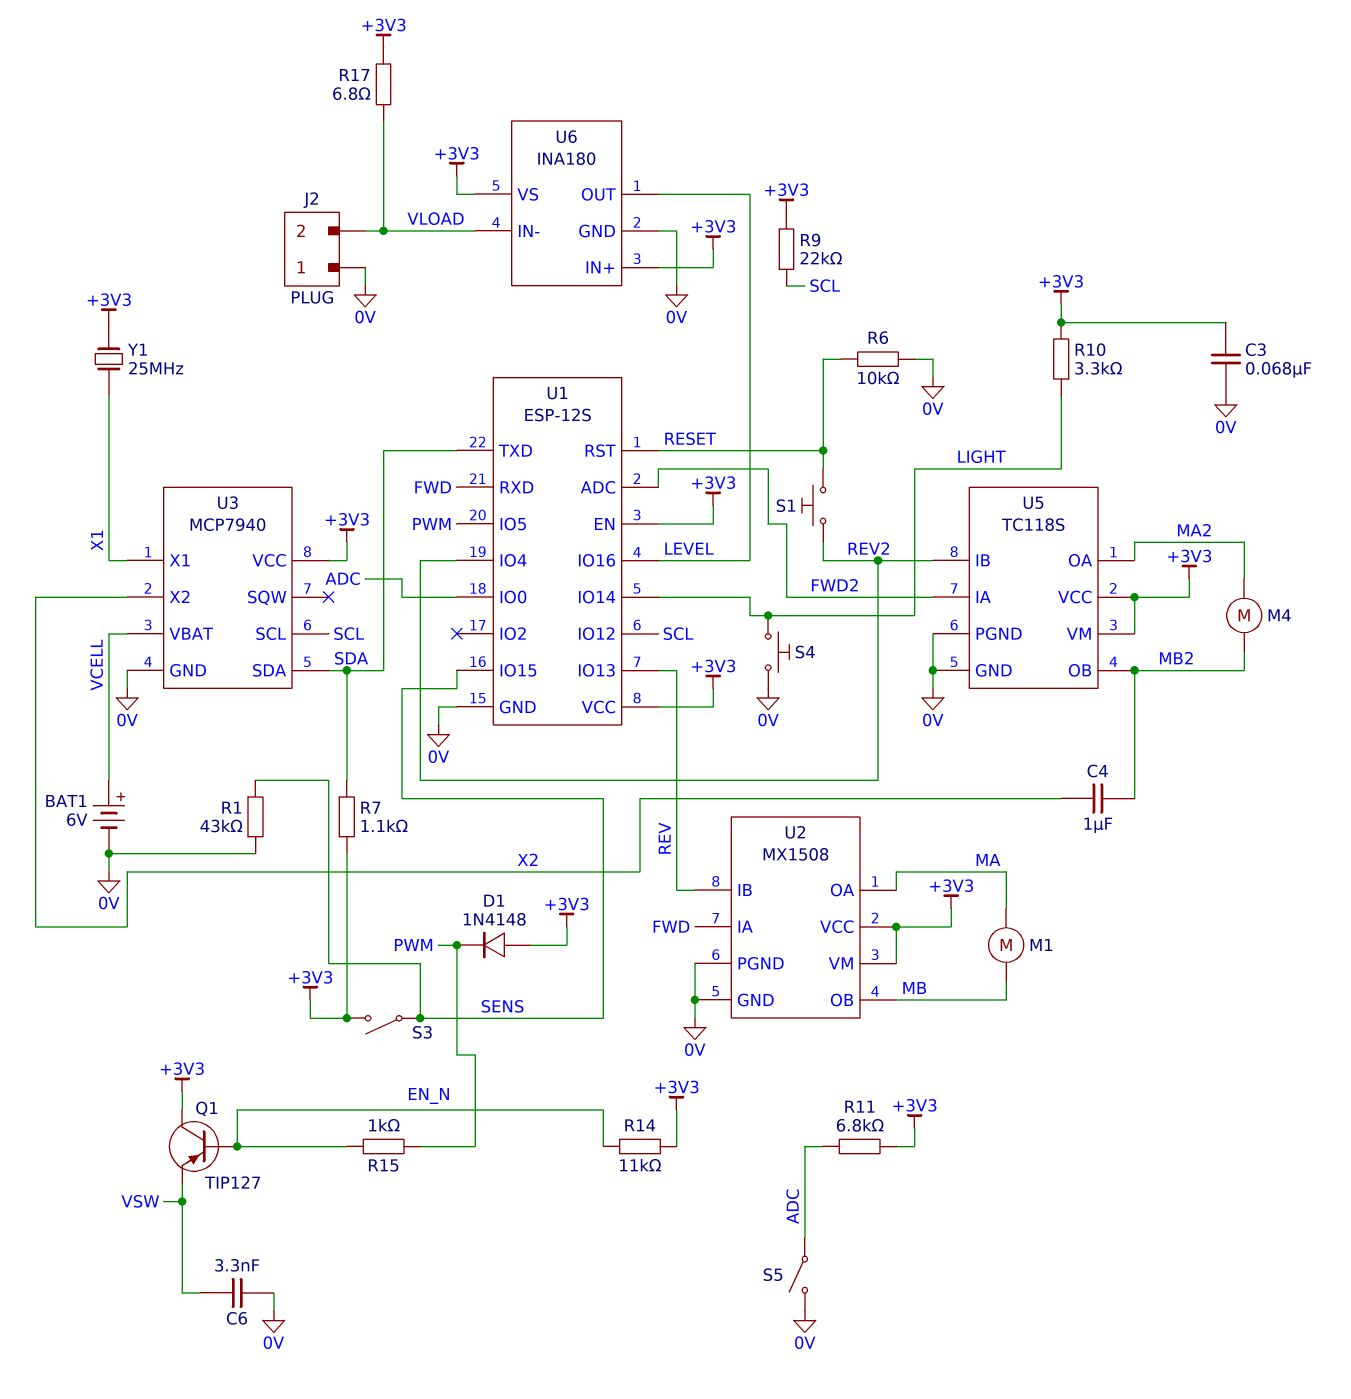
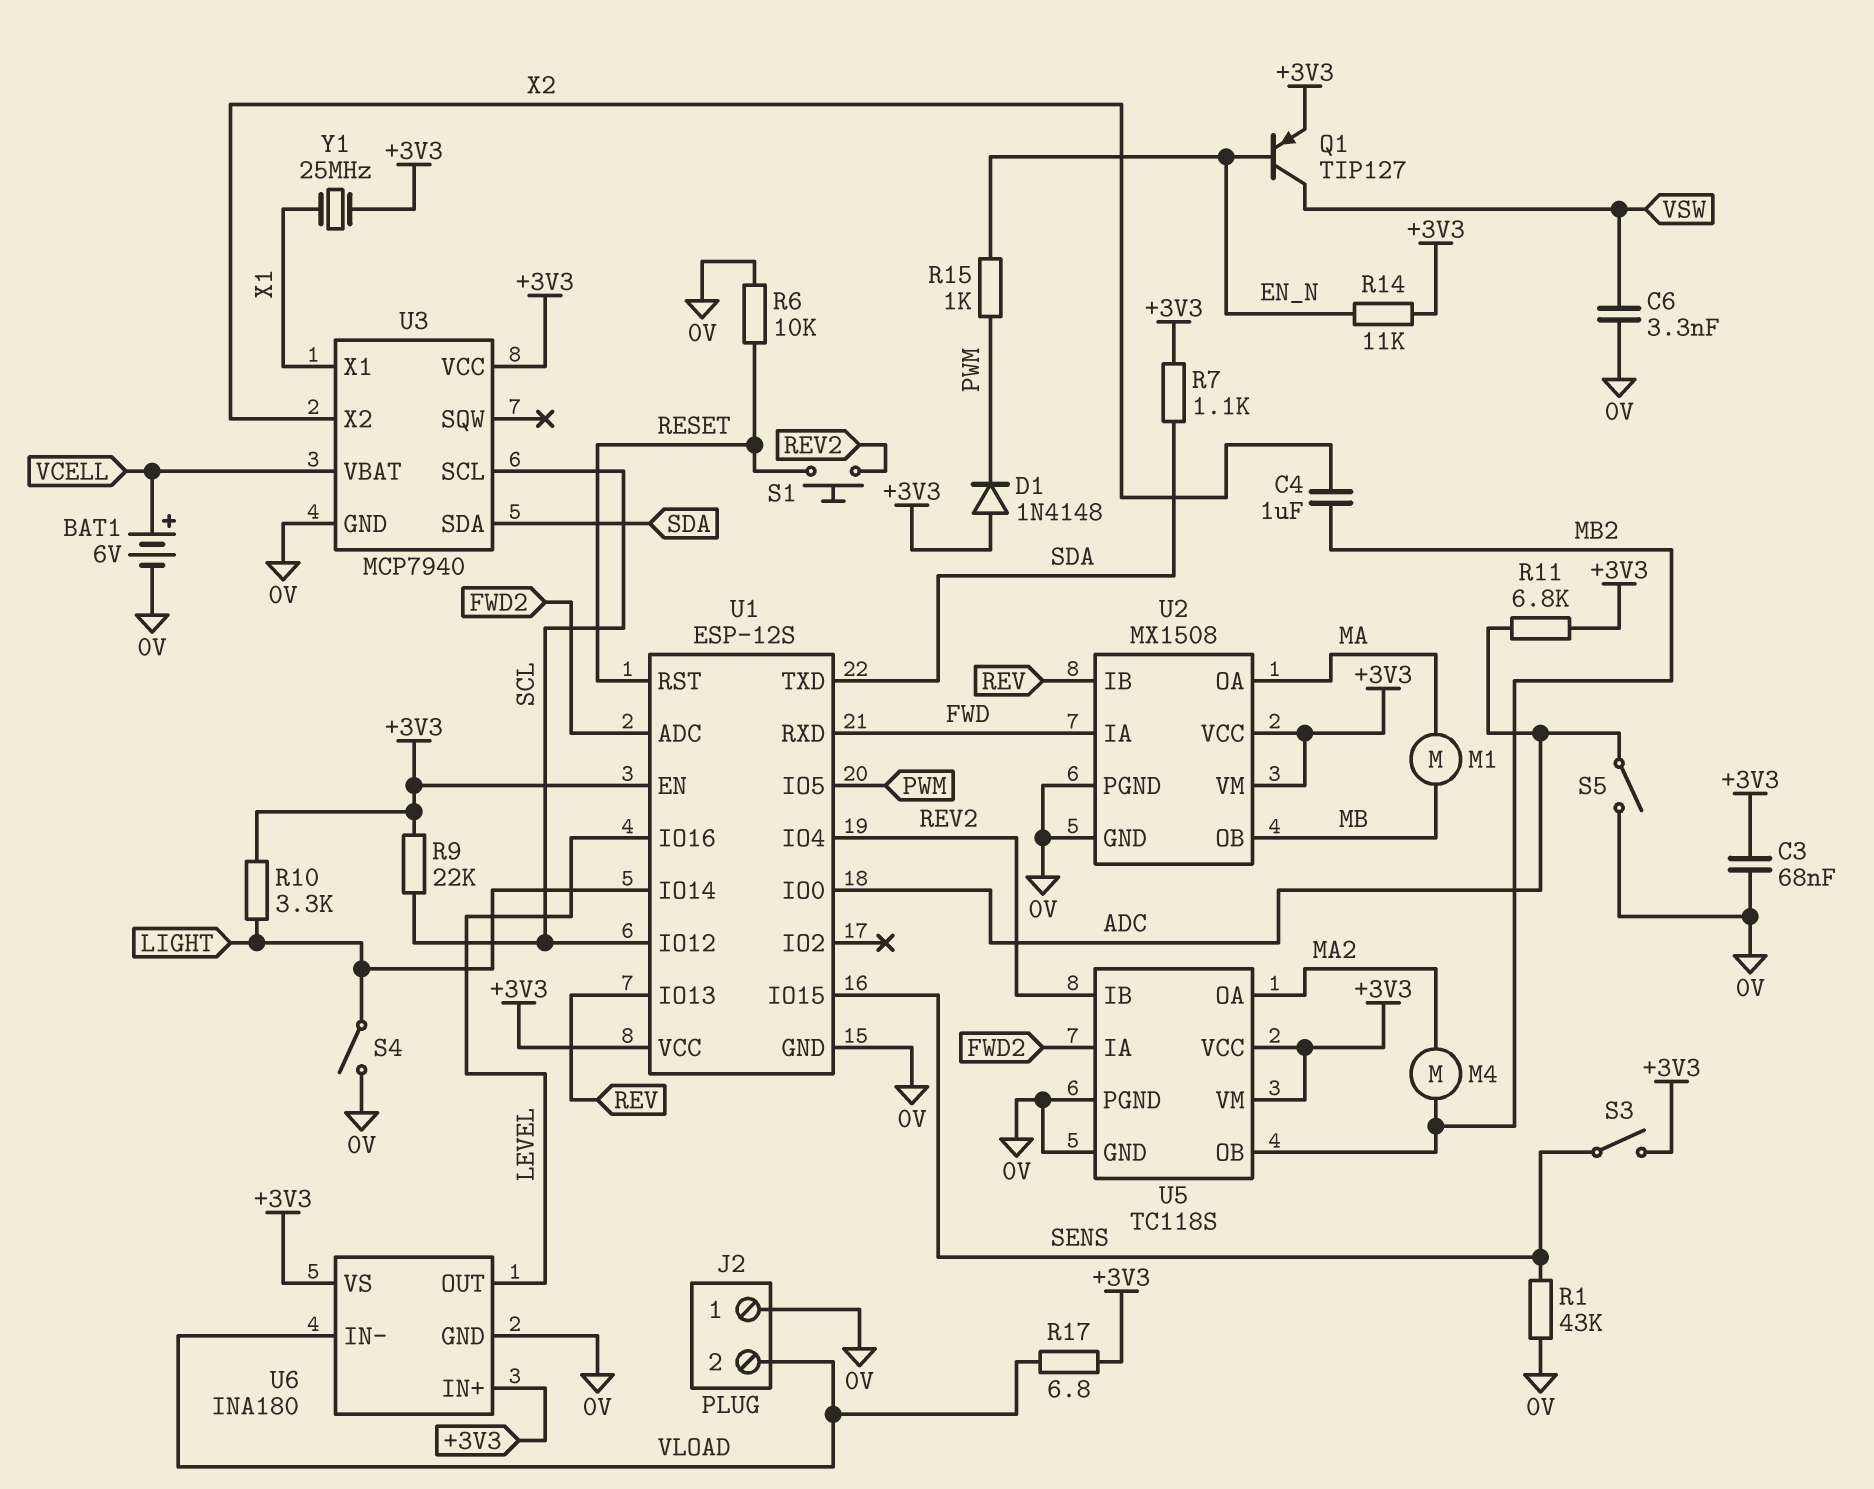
Q1: PNP TIP127 (B EN_N, C +3V3, E VSW) -> PNP TIP127 (B EN_N, C VSW, E +3V3)
S4: button (0V, LIGHT) -> switch (0V, LIGHT)

